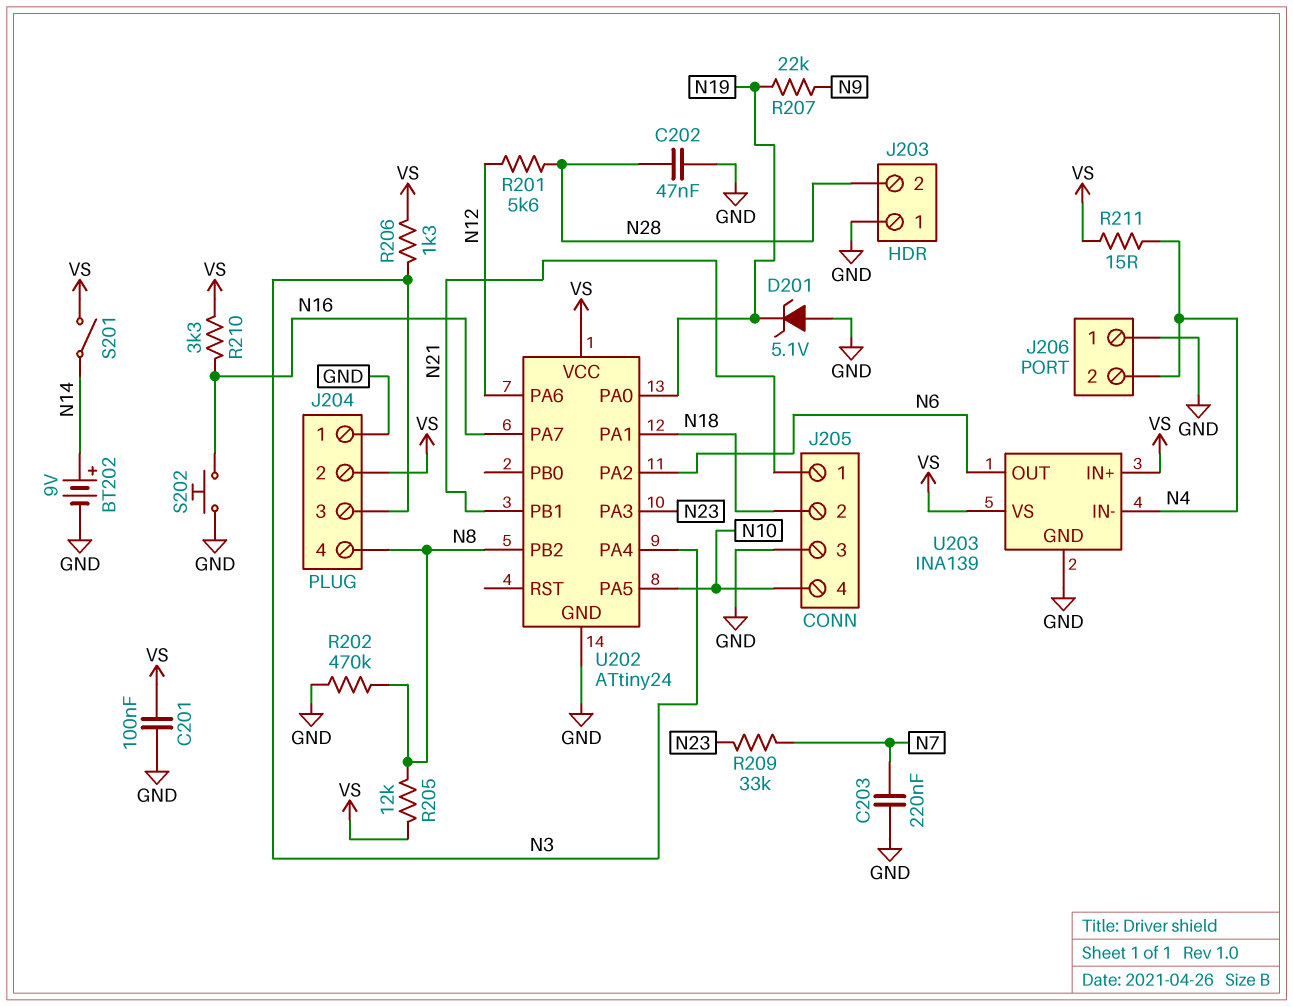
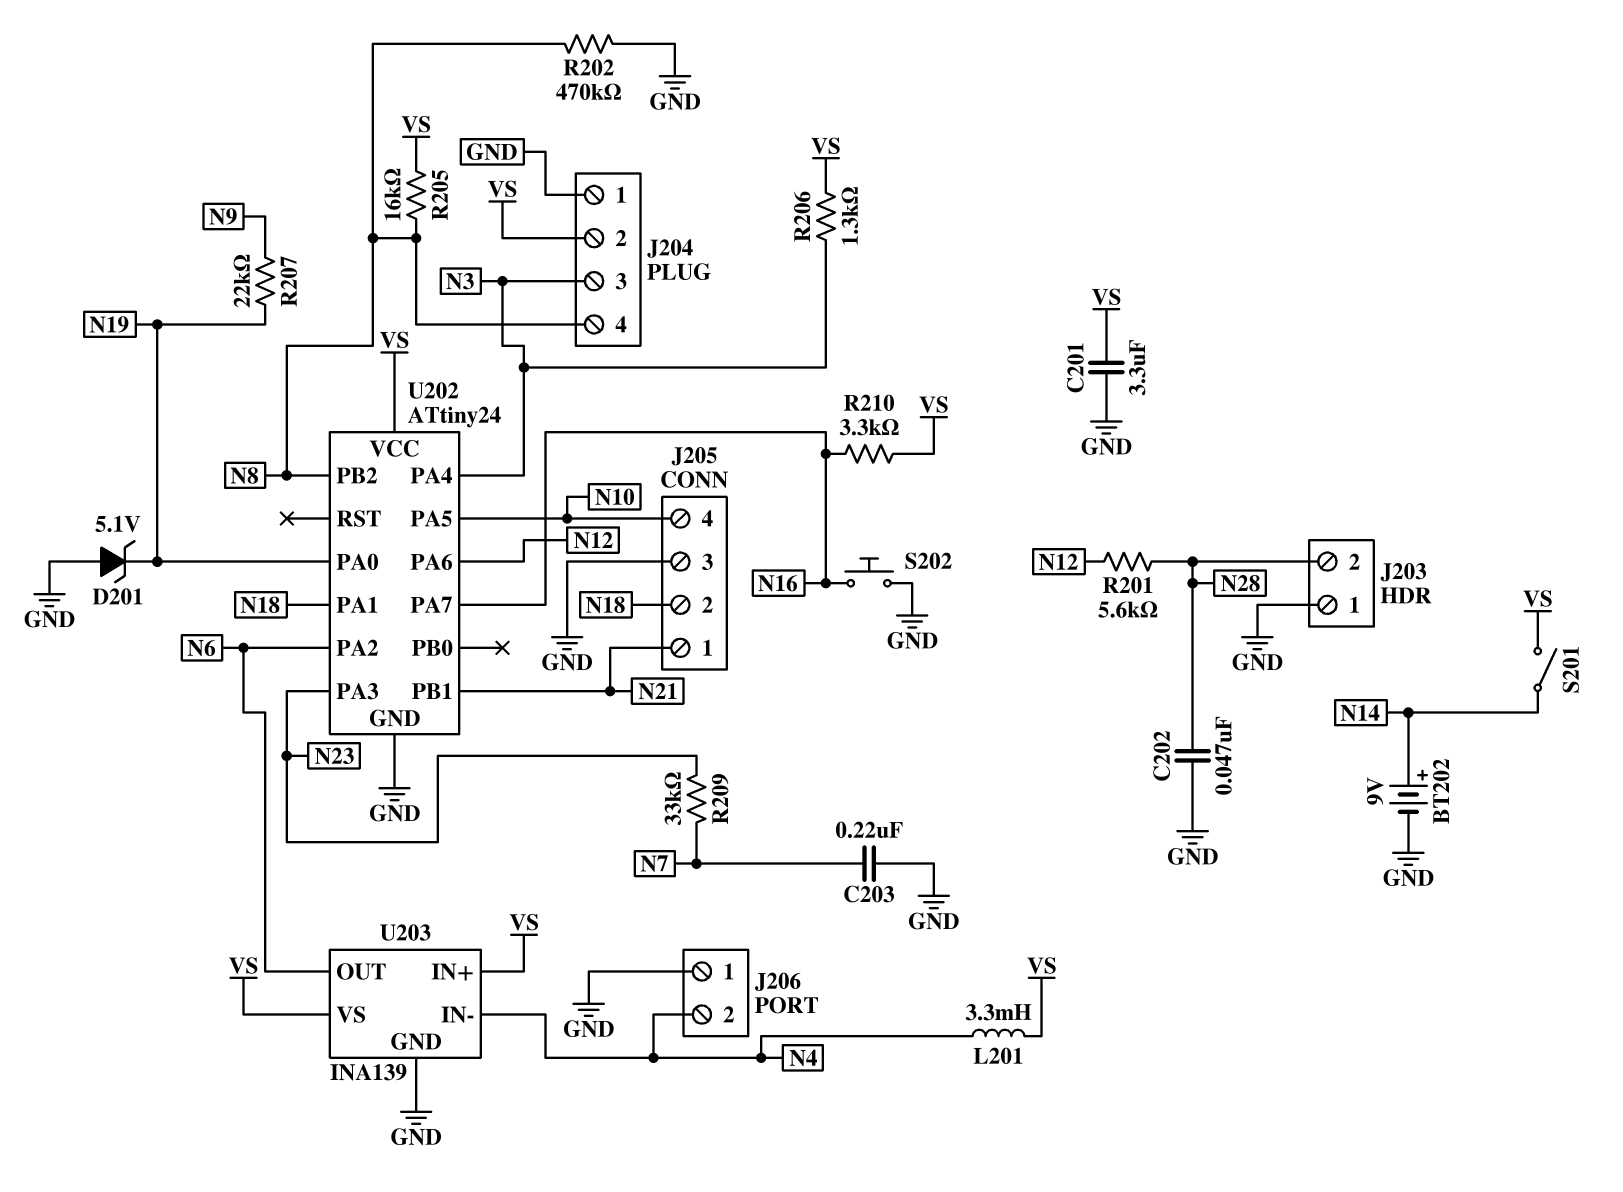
C201: 100nF (GND, VS) -> 3.3uF (GND, VS)
L201: none -> 3.3mH (N4, VS)
R205: 12k (N8, VS) -> 16k (N8, VS)
R211: 15 (N4, VS) -> none

